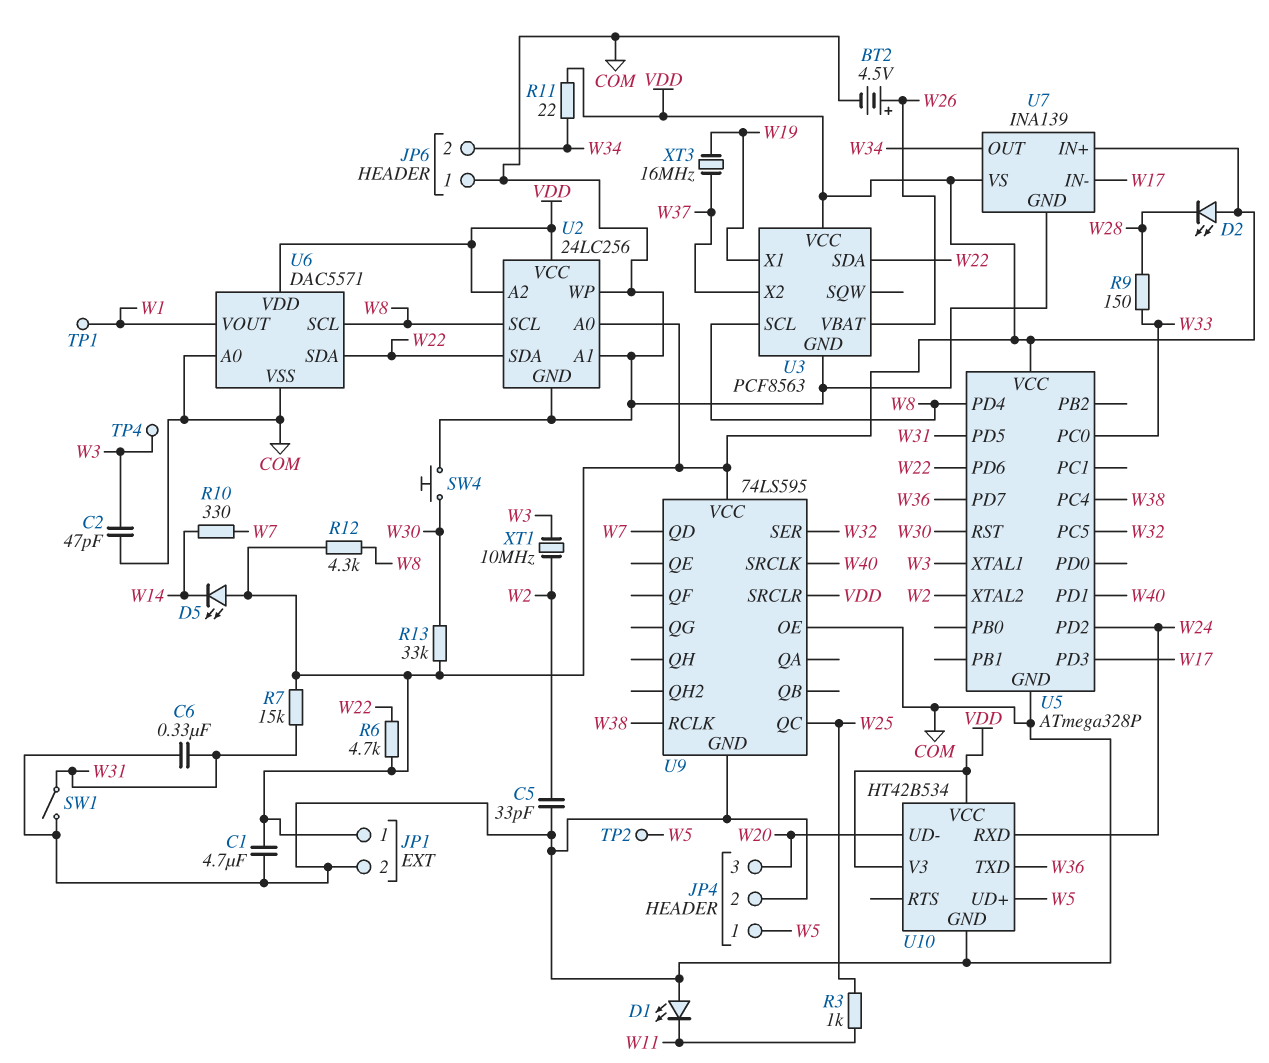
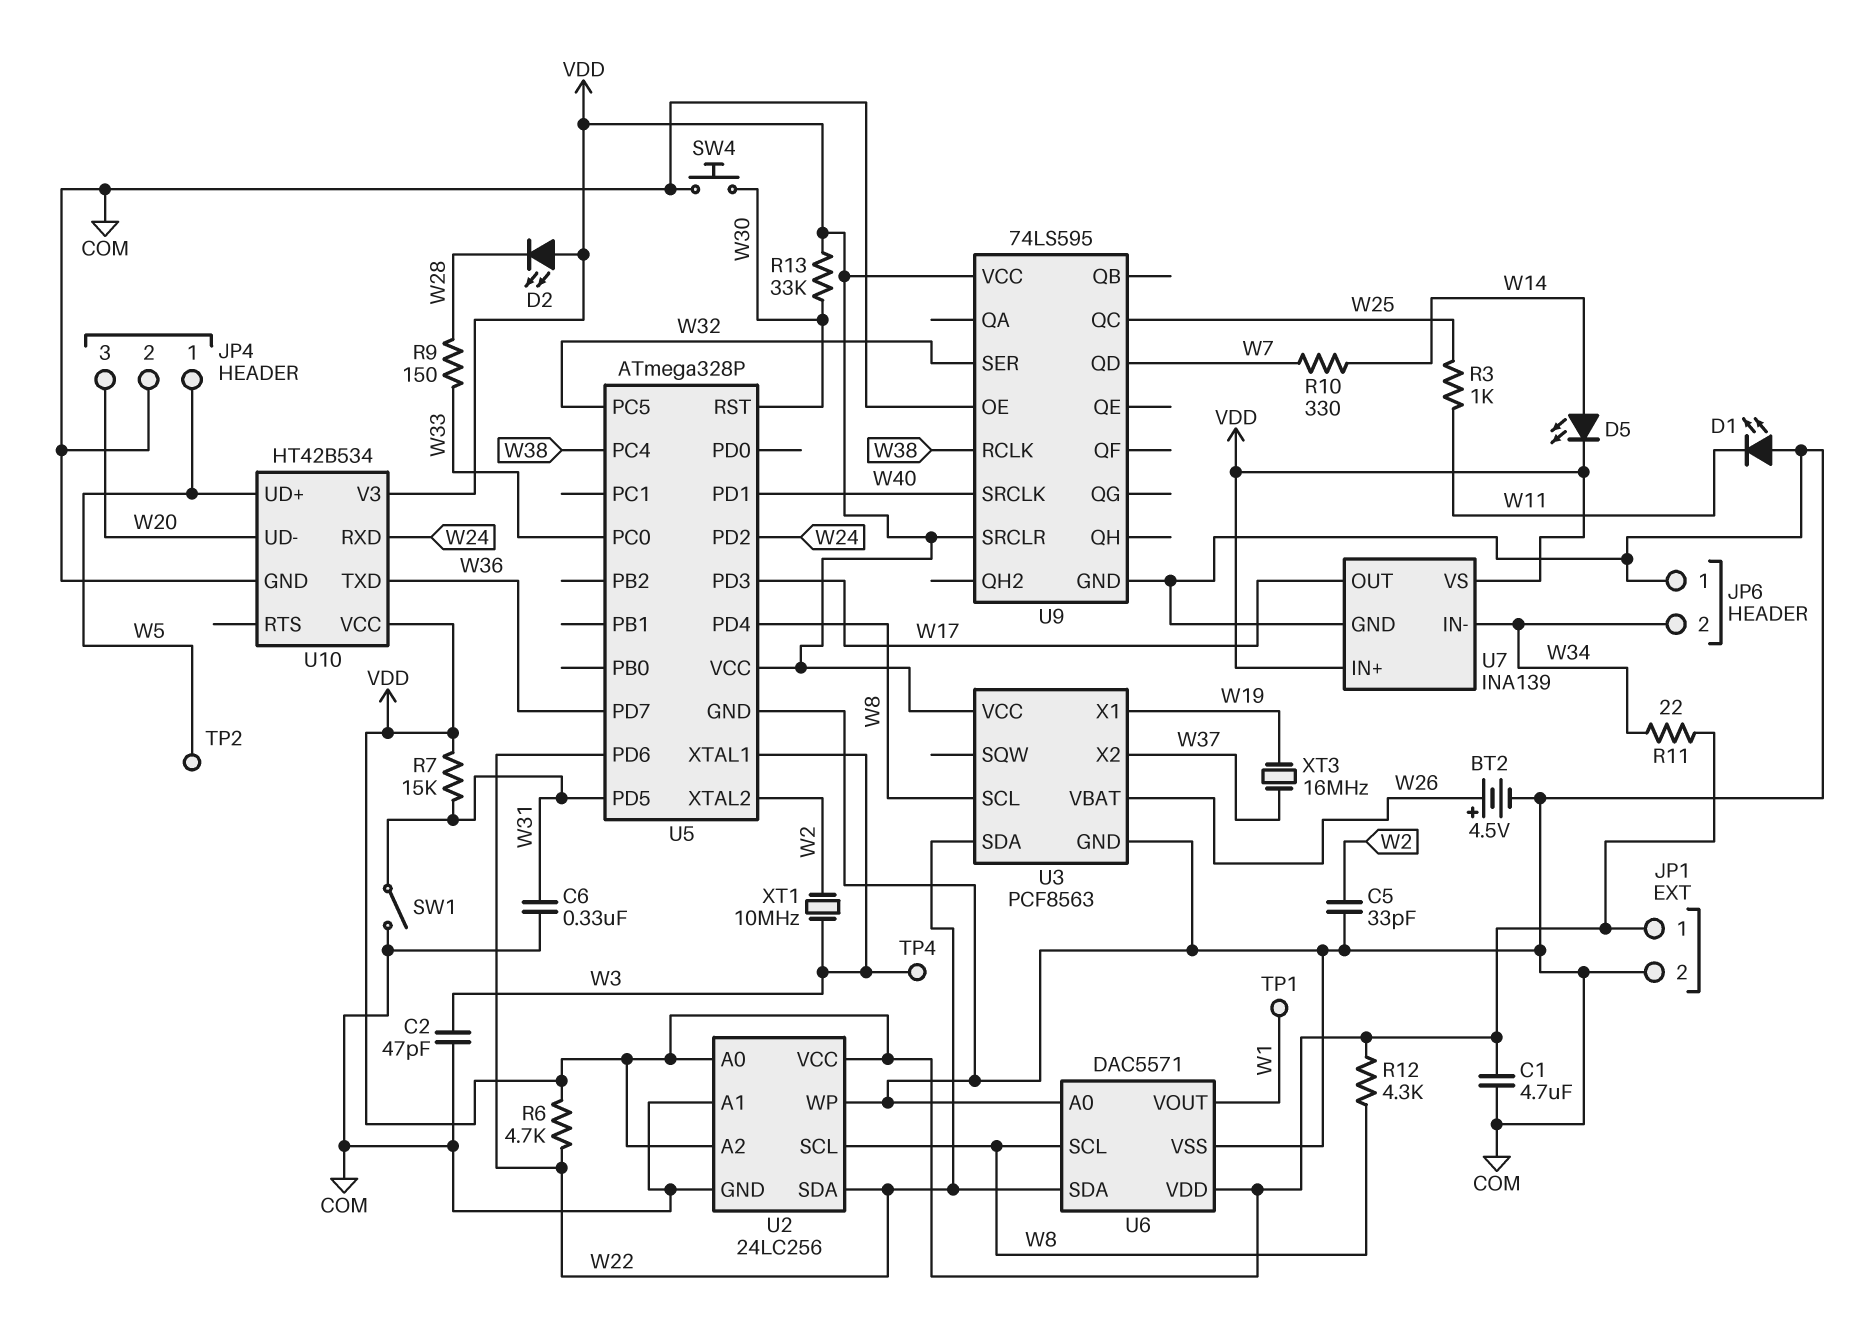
D5: LED (A VDD, K W14) -> LED (A W14, K VDD)
U7 pin IN-: W17 -> W34
U7 pin OUT: W34 -> W17

